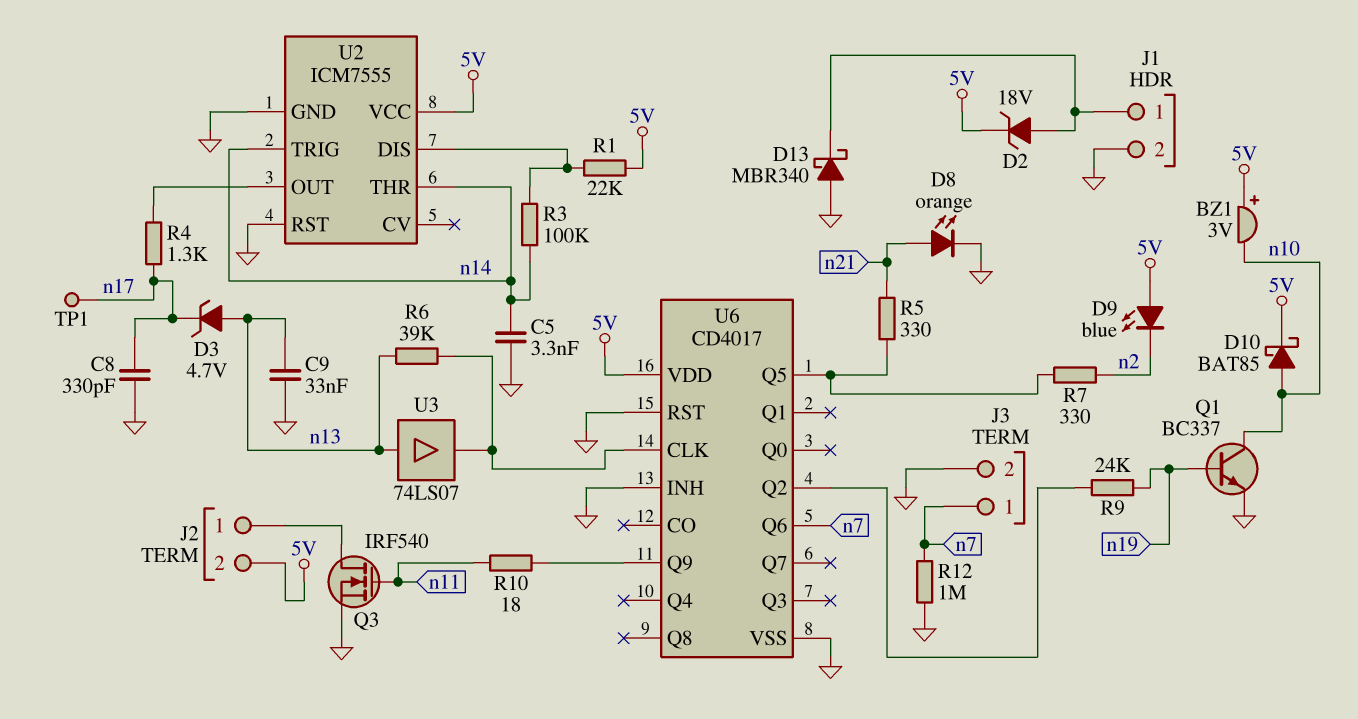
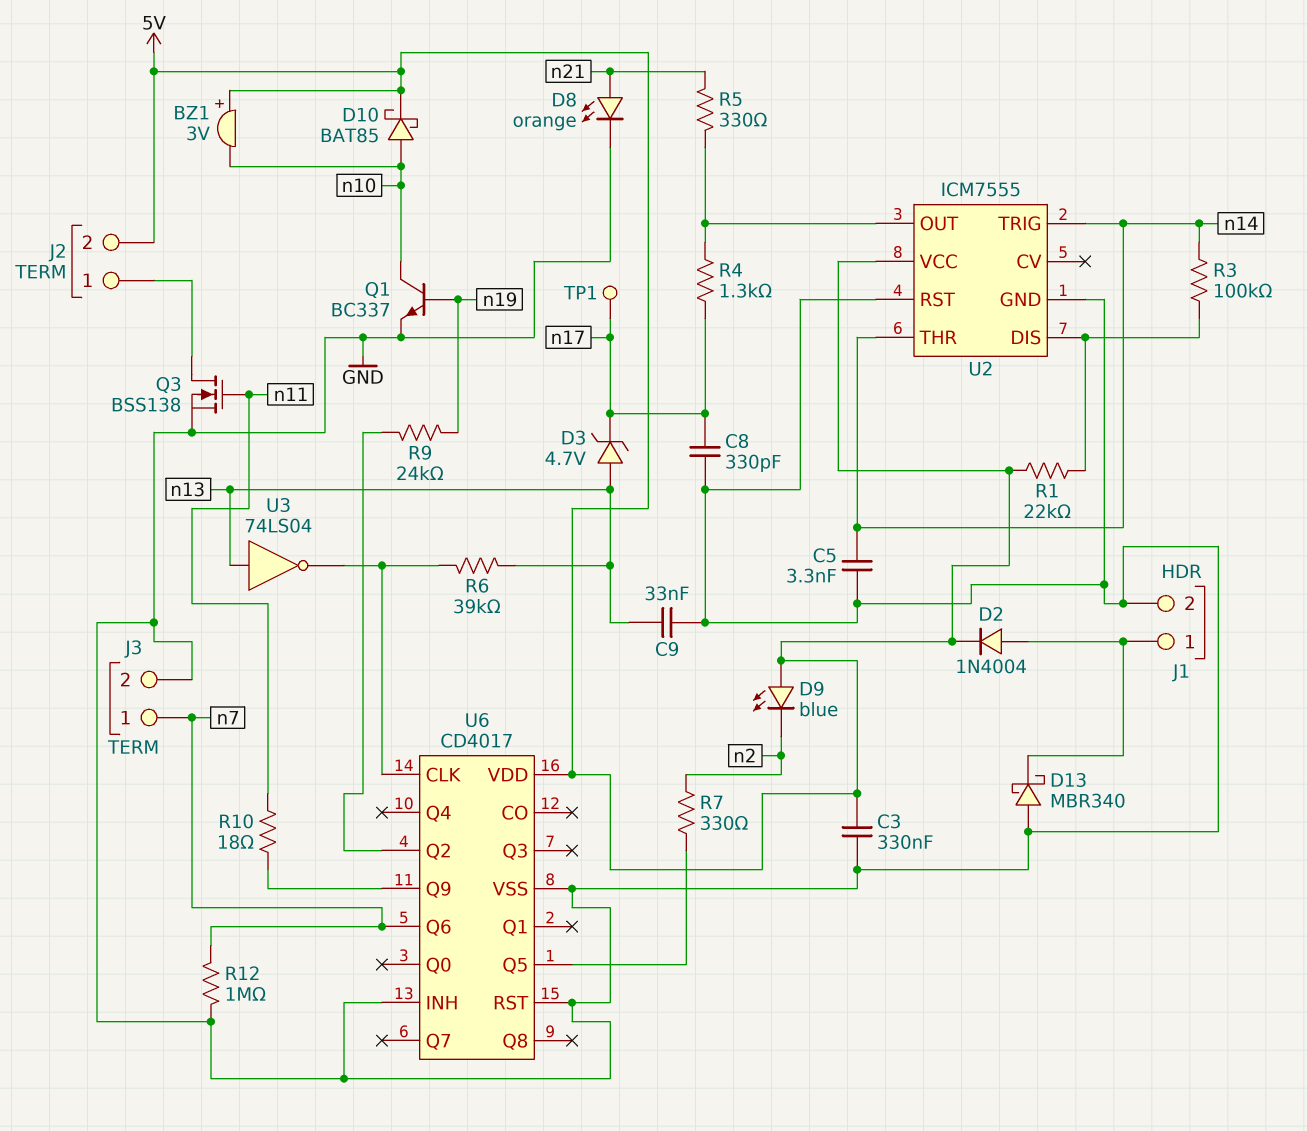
C3: none -> 330nF (5V, GND)
D2: zener 18V (A J1/1, K 5V) -> diode 1N4004 (A J1/1, K 5V)
Q3: NMOS IRF540 (G n11, D J2/1, S GND) -> NMOS BSS138 (G n11, D J2/1, S GND)
R5: 330 (U6/Q5, n21) -> 330 (U2/OUT, n21)
U3: buffer 74LS07 (in n13, out U6/CLK) -> NOT 74LS04 (in n13, out U6/CLK)

